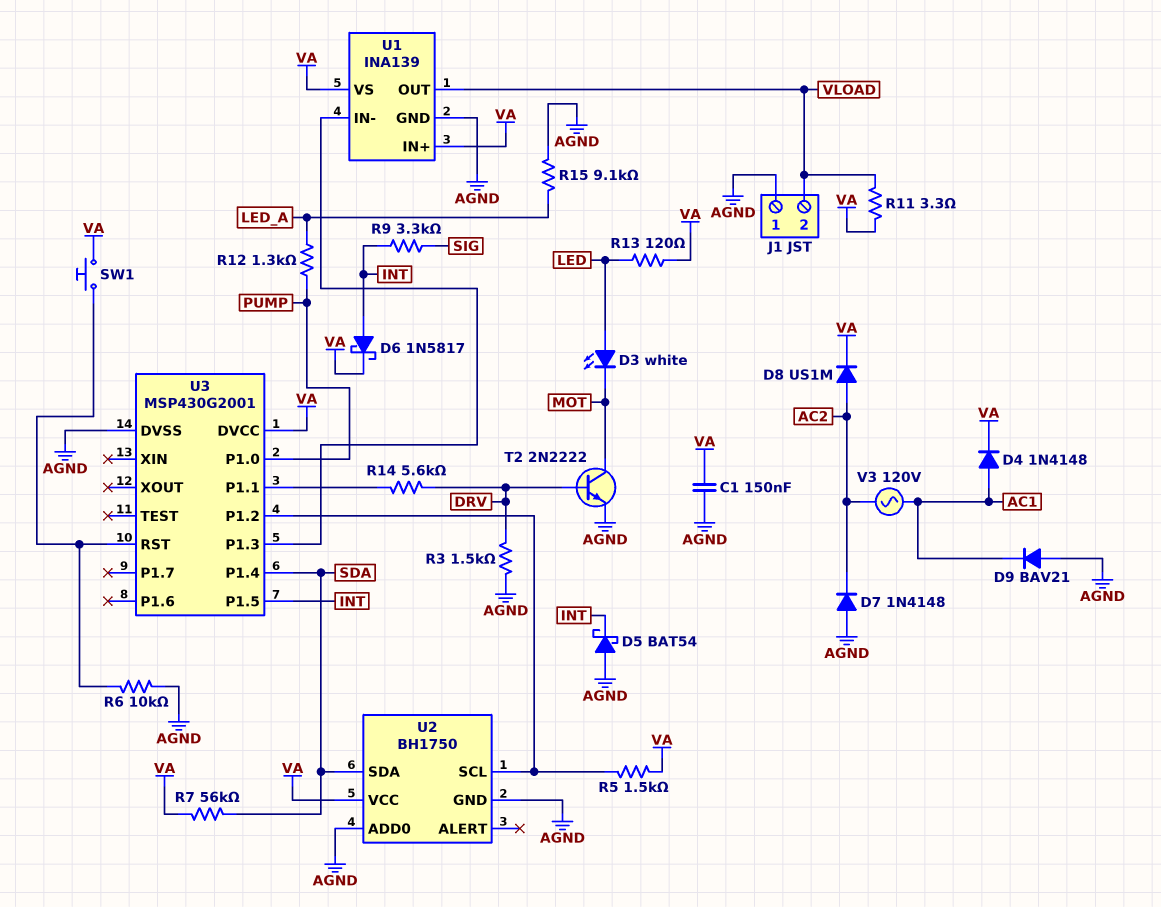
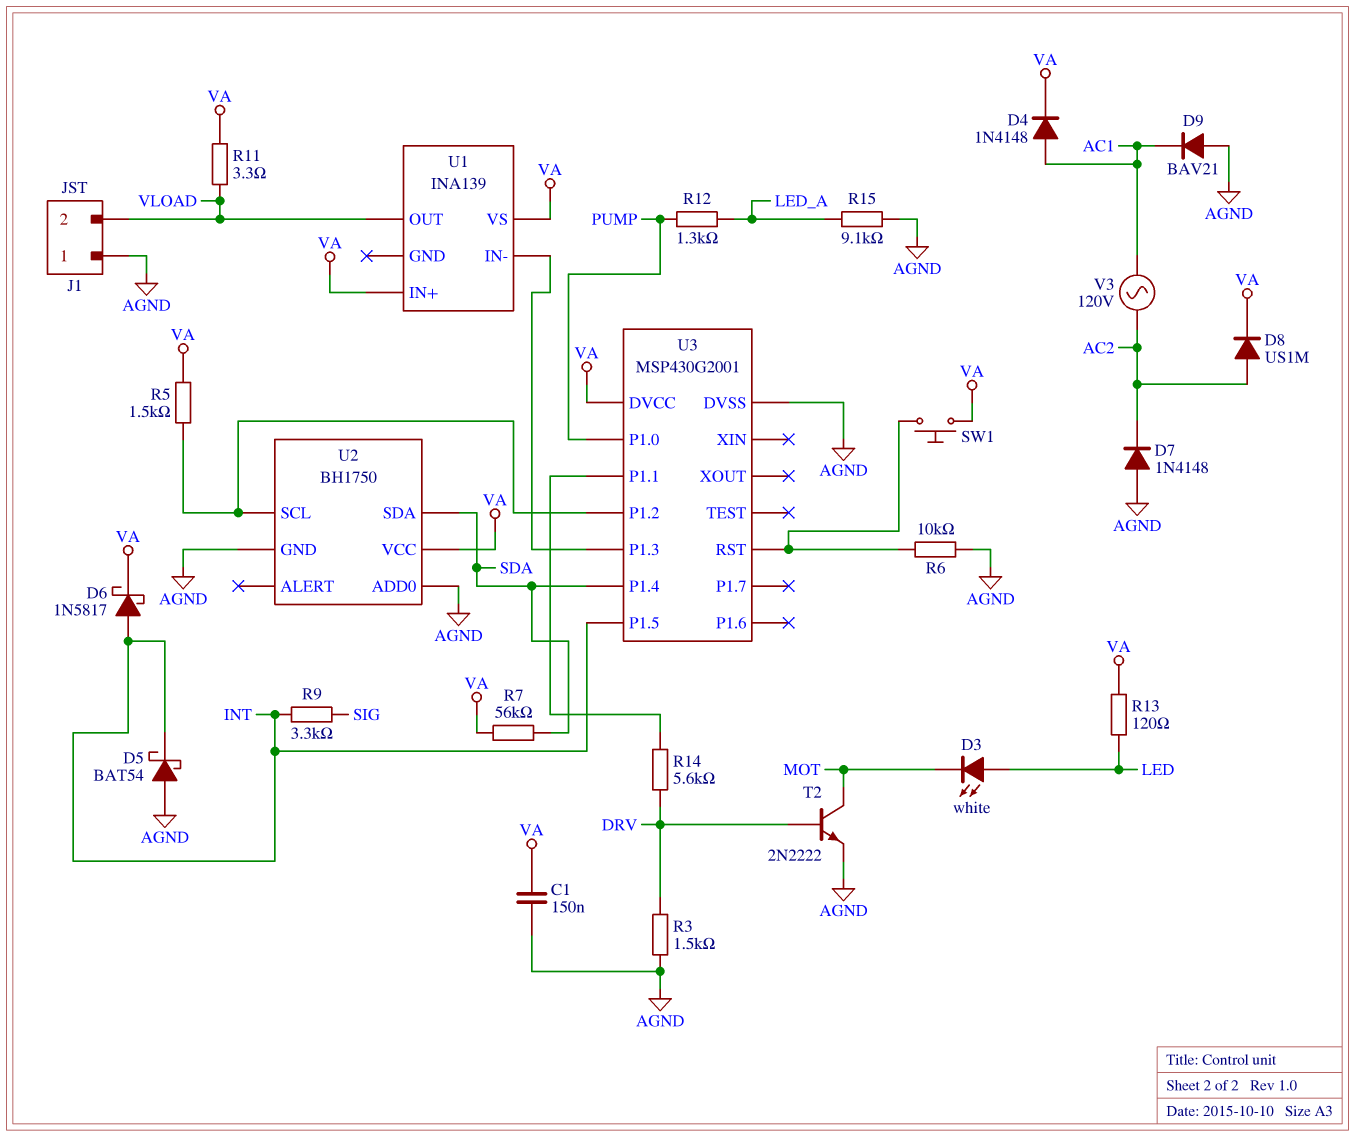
U1 pin GND: AGND -> none

